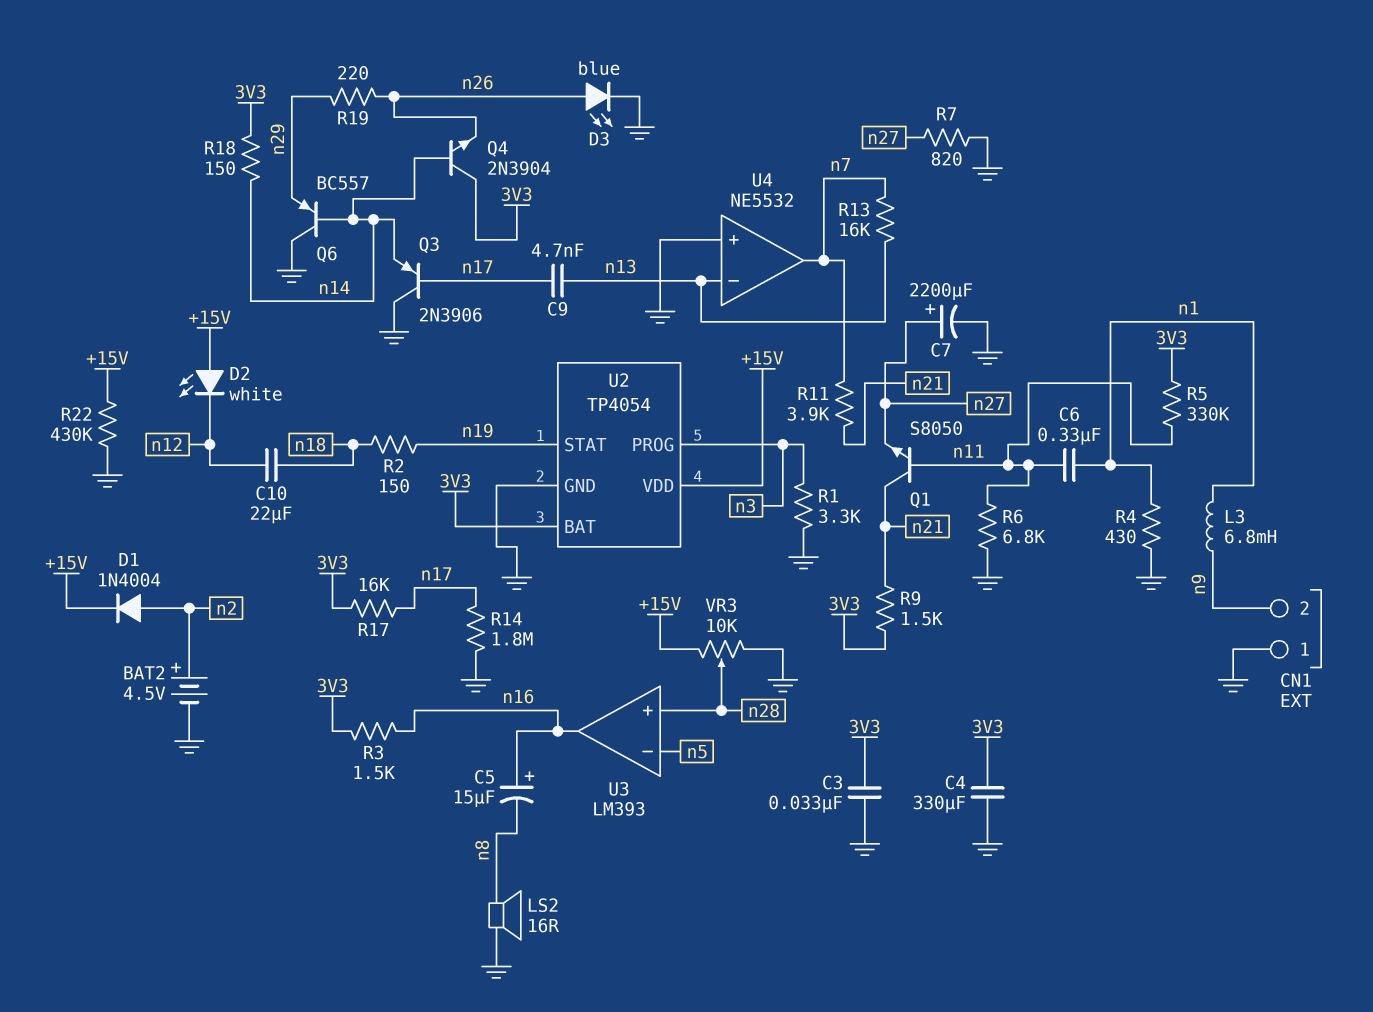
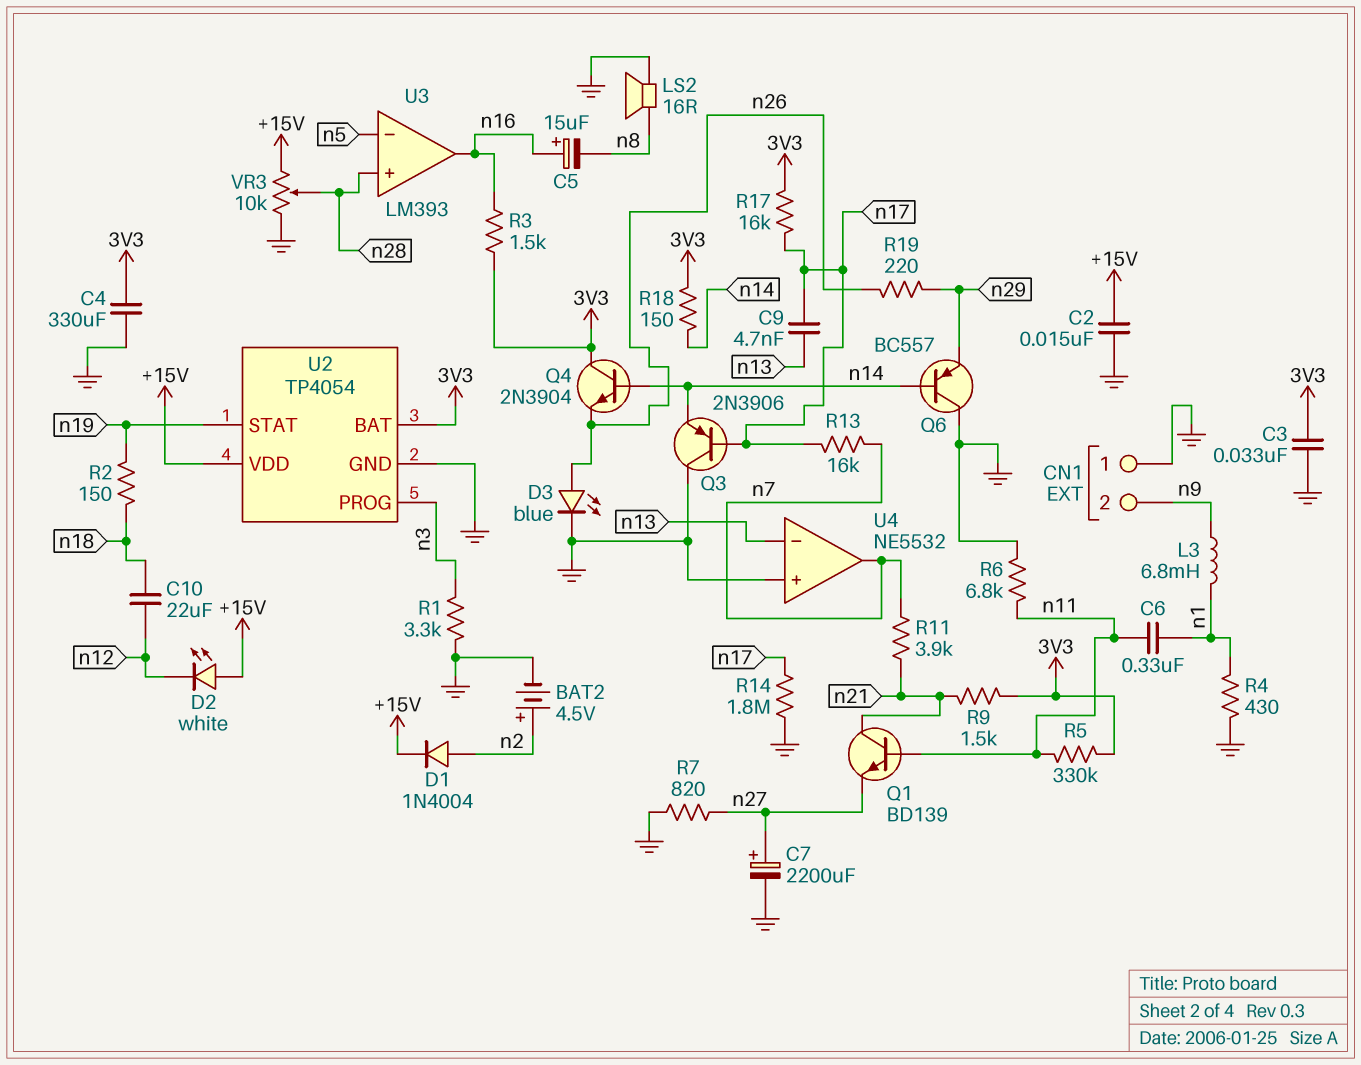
C2: none -> 15nF (+15V, GND)
Q1: NPN S8050 (B n11, C n21, E n27) -> NPN BD139 (B n11, C n21, E n27)
R13: 16k (n7, n13) -> 16k (n7, n17)
R22: 430k (+15V, GND) -> none

